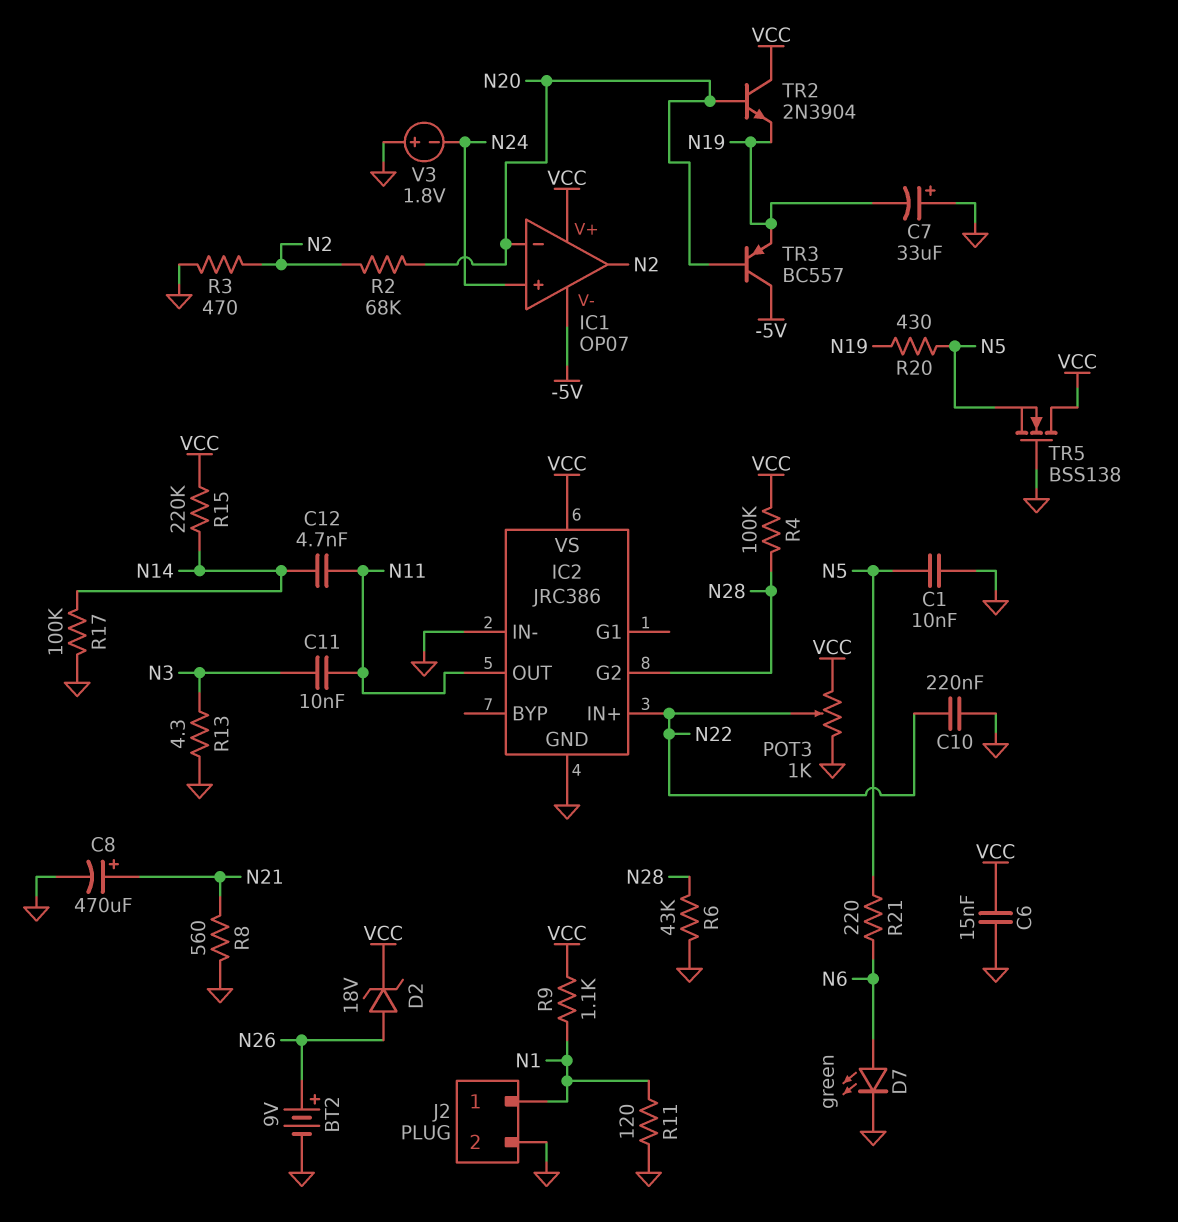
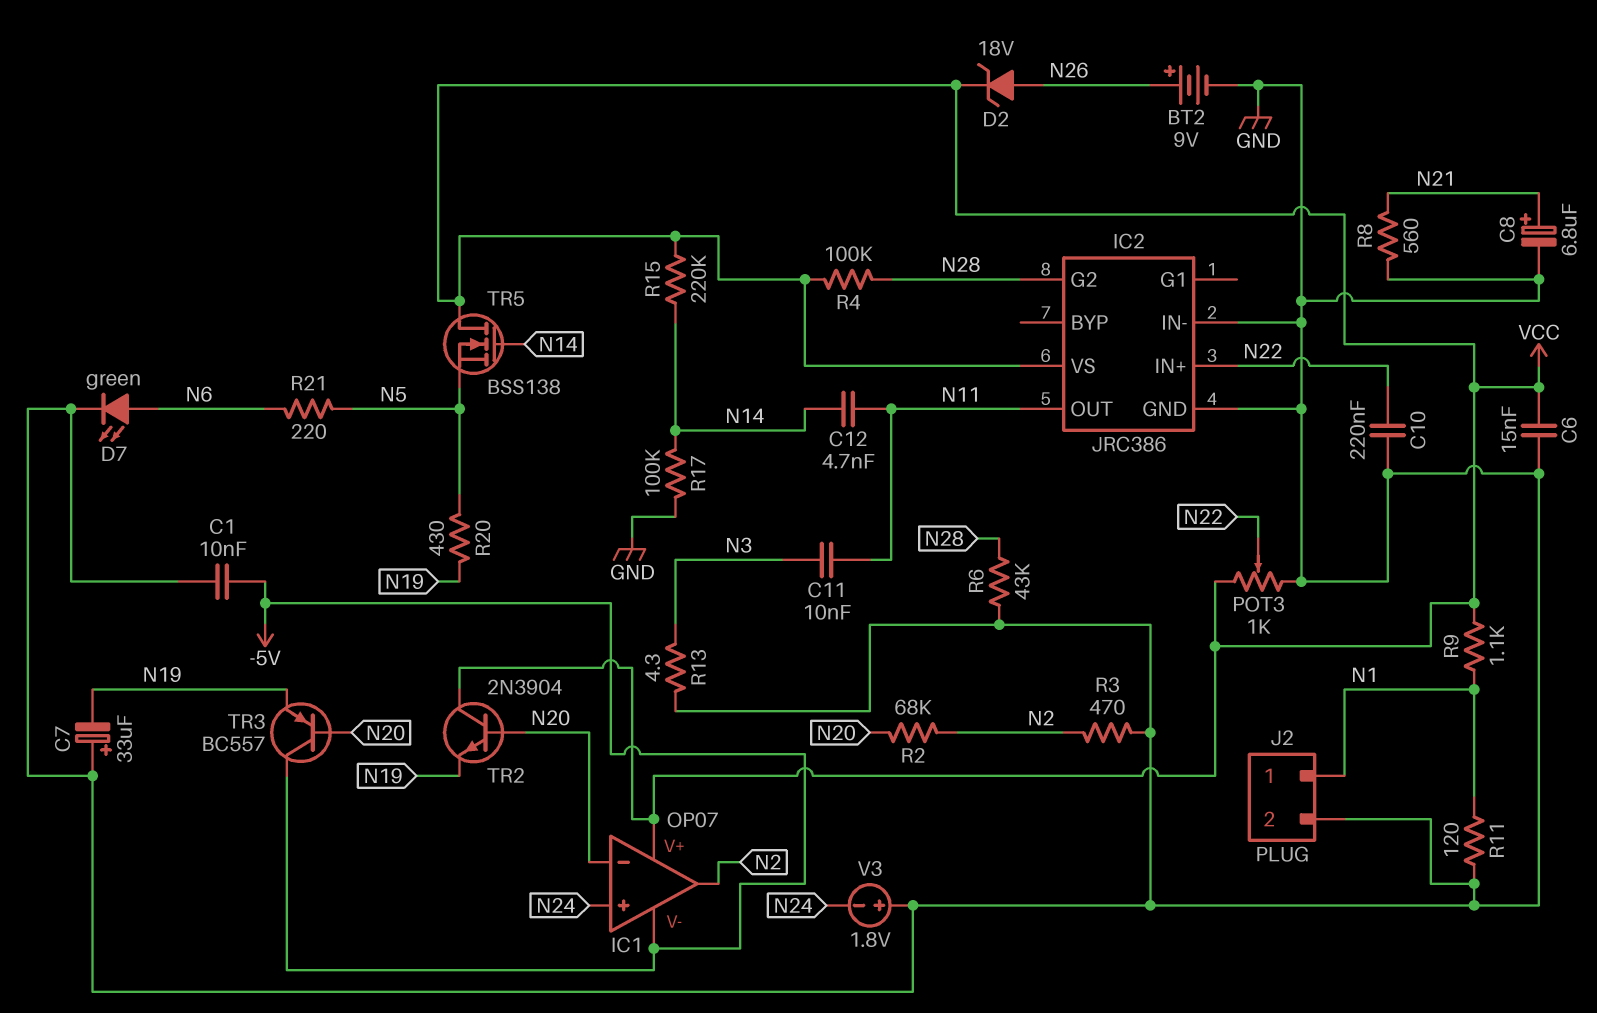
C1: 10nF (GND, N5) -> 10nF (-5V, GND)
C8: 470uF (plus N21, minus GND) -> 6.8uF (plus N21, minus GND)
TR5: NMOS BSS138 (G GND, D VCC, S N5) -> NMOS BSS138 (G N14, D VCC, S N5)

